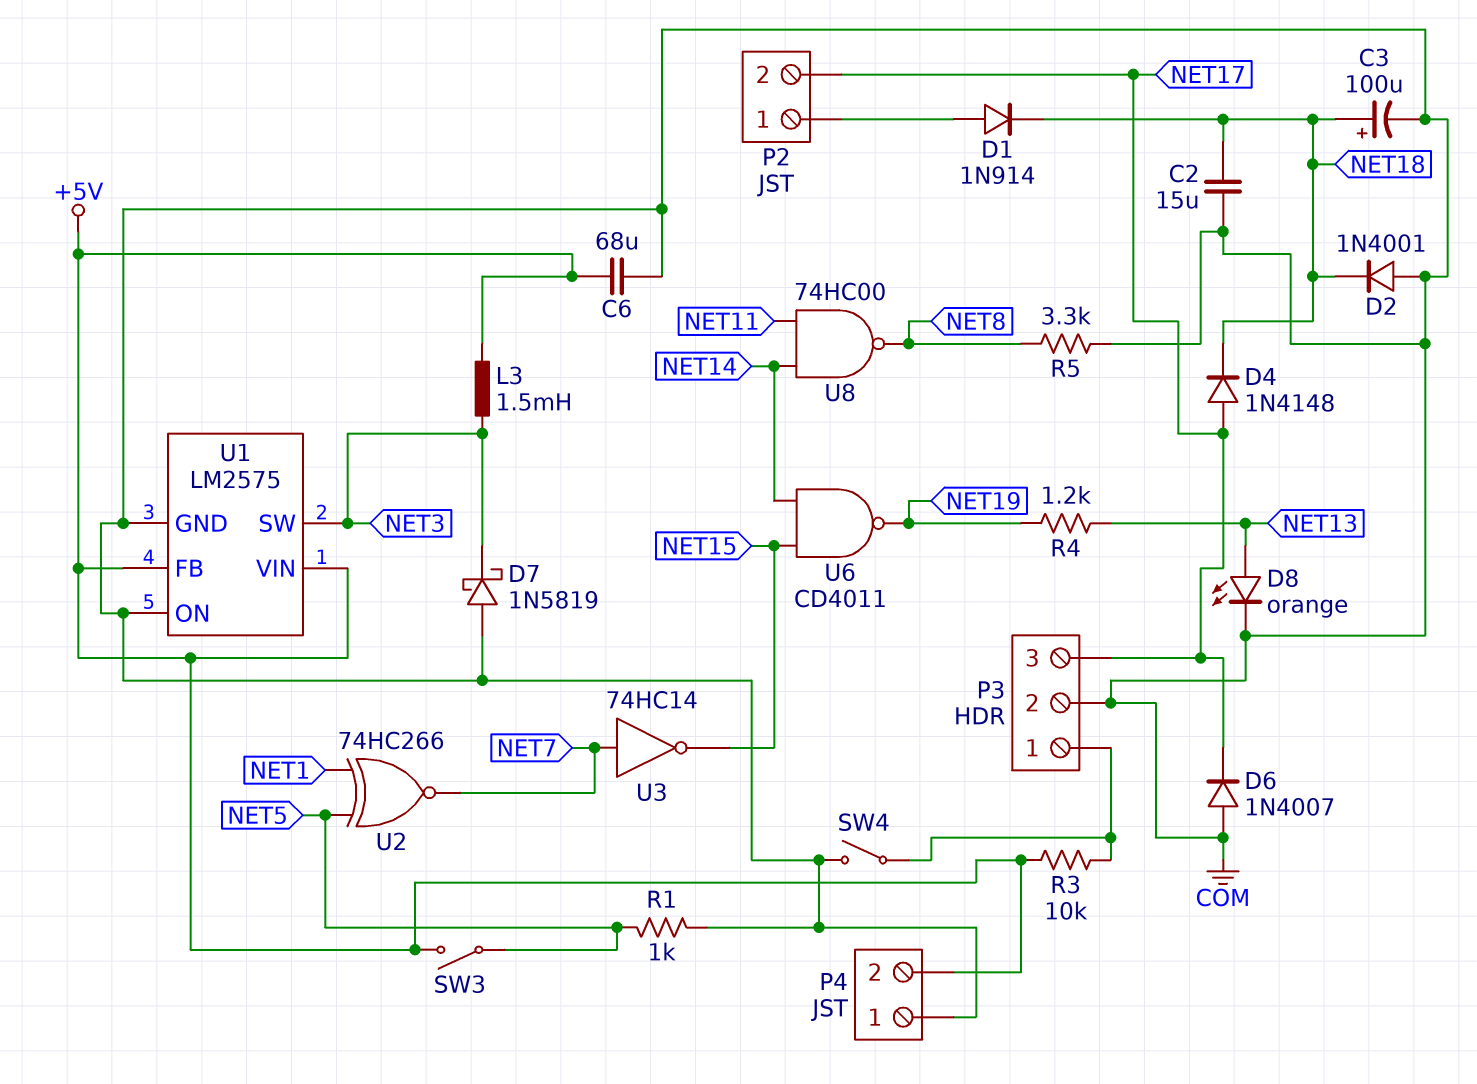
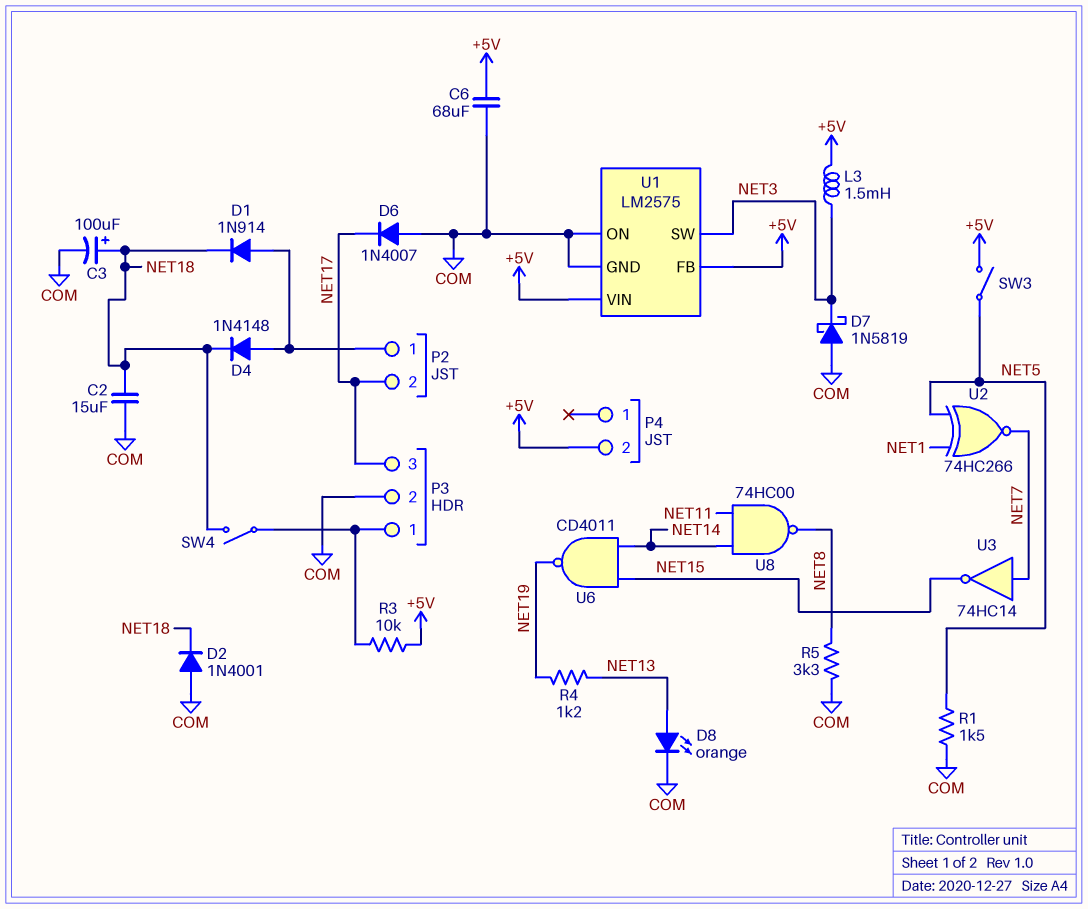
D4: diode 1N4148 (A NET17, K NET18) -> diode 1N4148 (A P2/1, K NET18)
P4 pin 1: COM -> none
R1: 1k (COM, NET5) -> 1.5k (COM, NET5)
SW4: switch (COM, P3/1) -> switch (NET18, P3/1)

